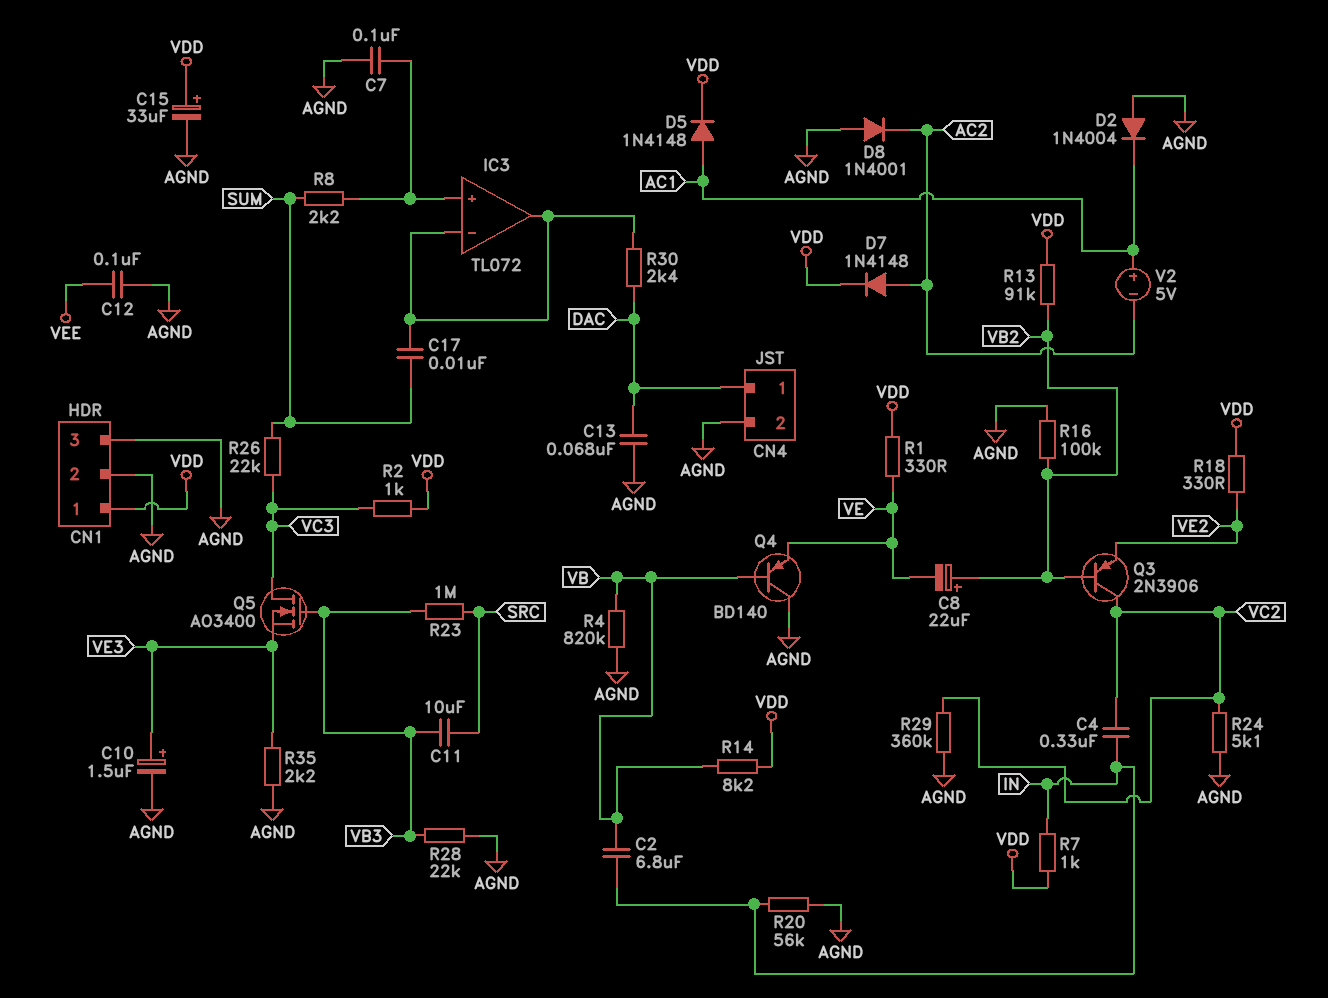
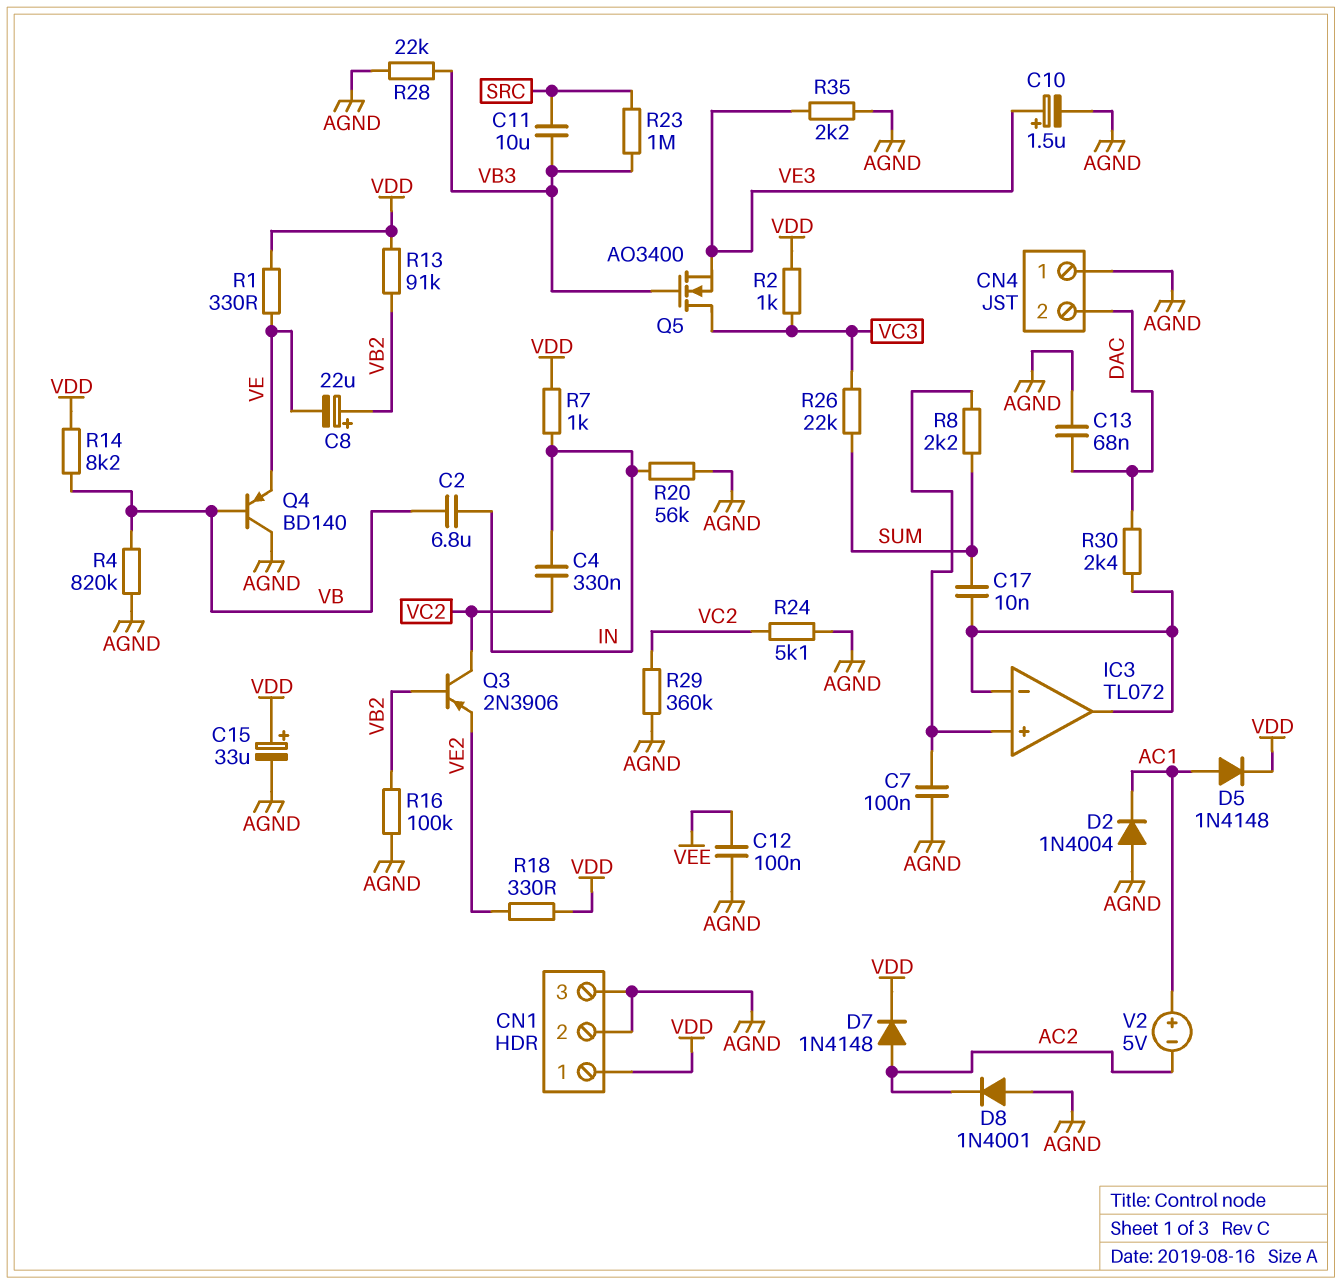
CN4 pin 1: DAC -> AGND
CN4 pin 2: AGND -> DAC

